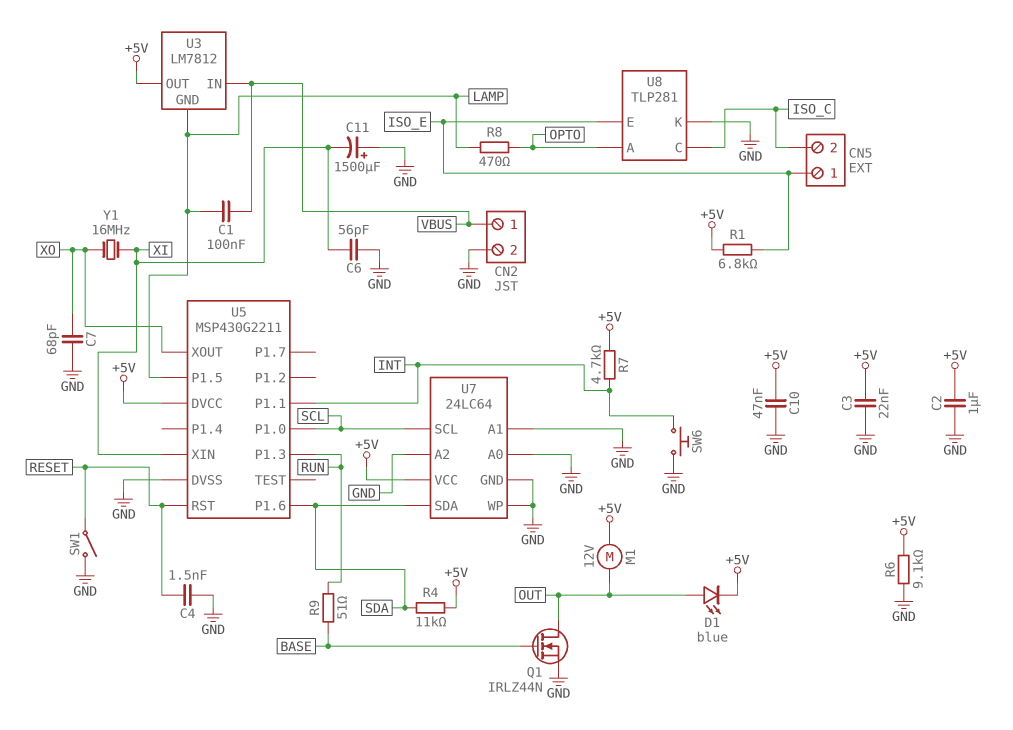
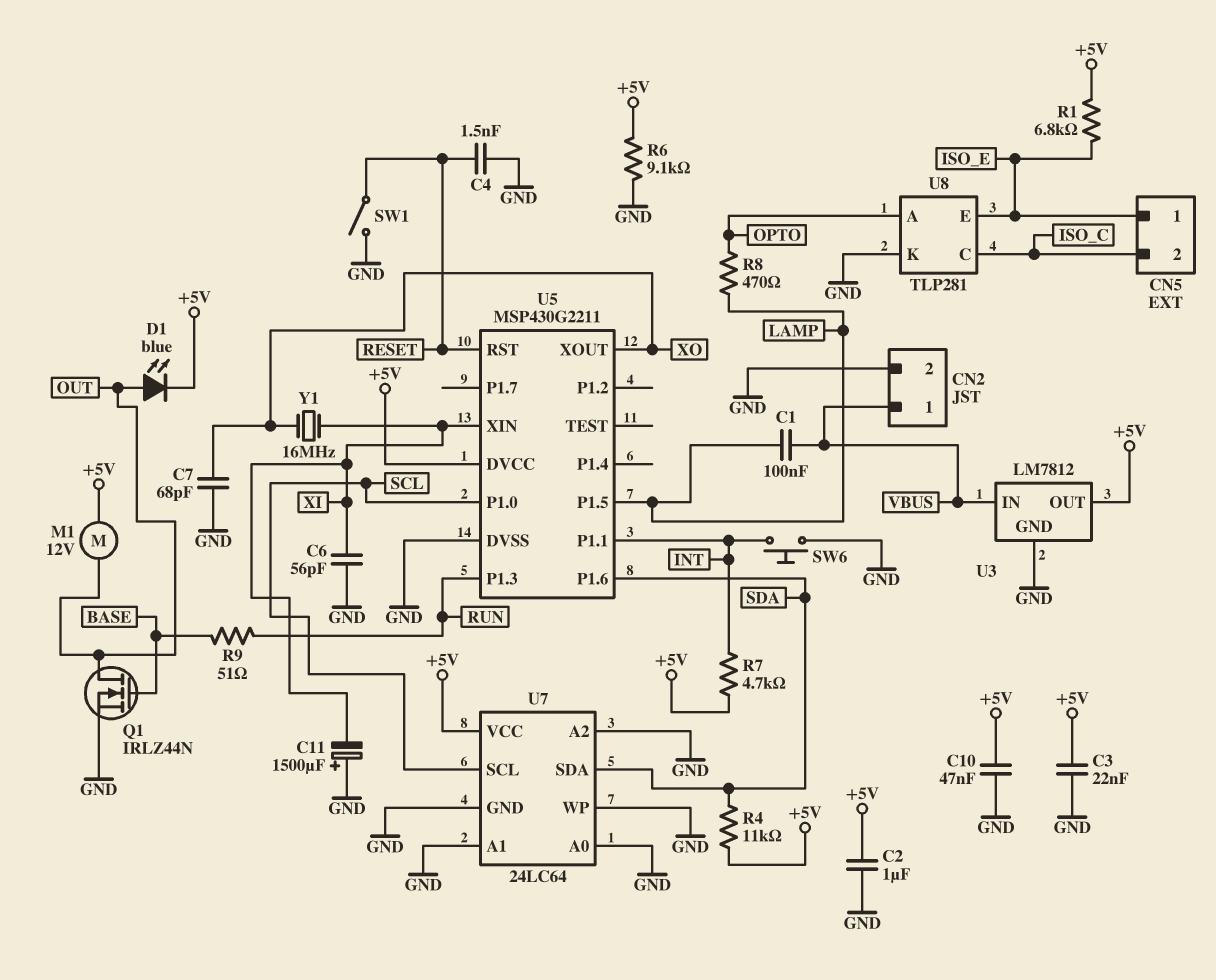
U3 pin GND: LAMP -> GND

